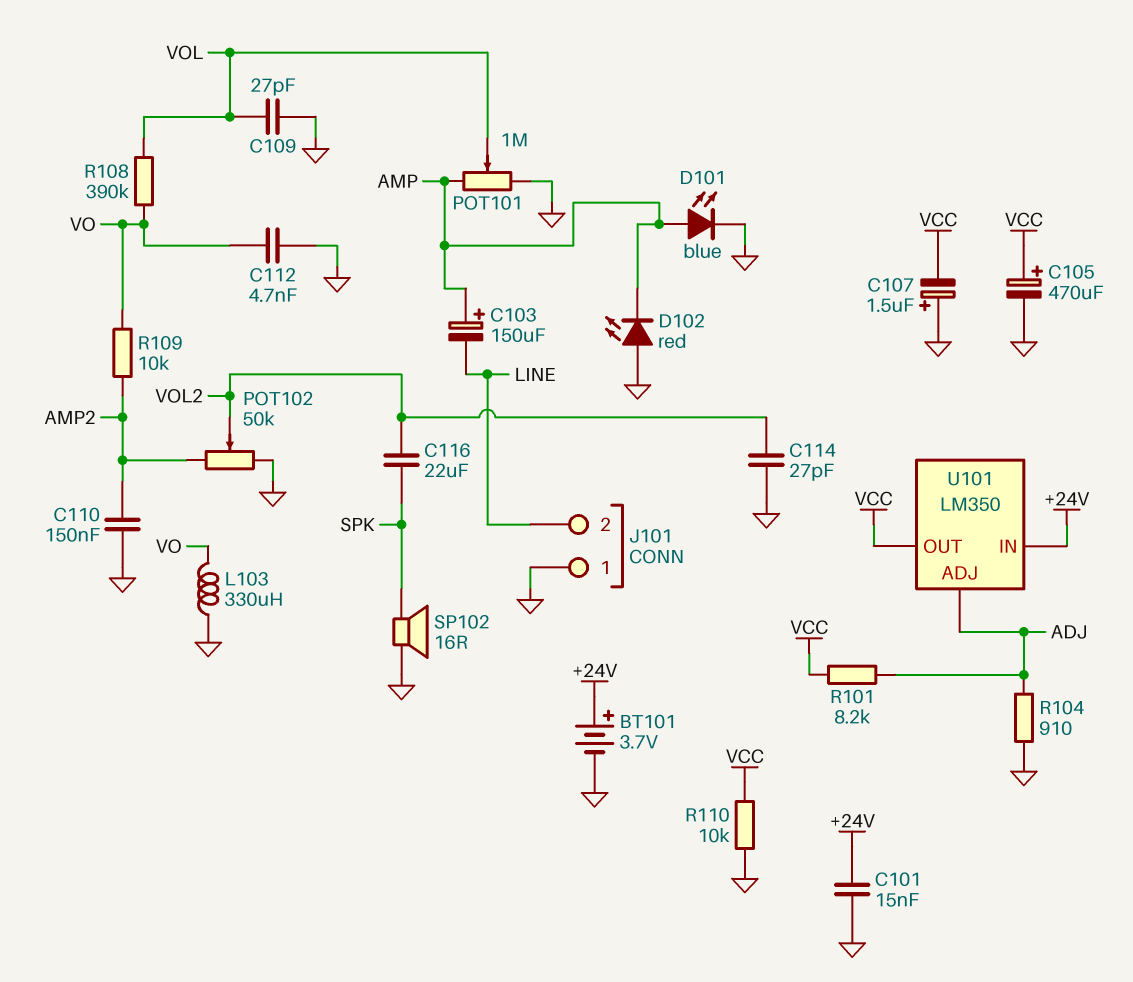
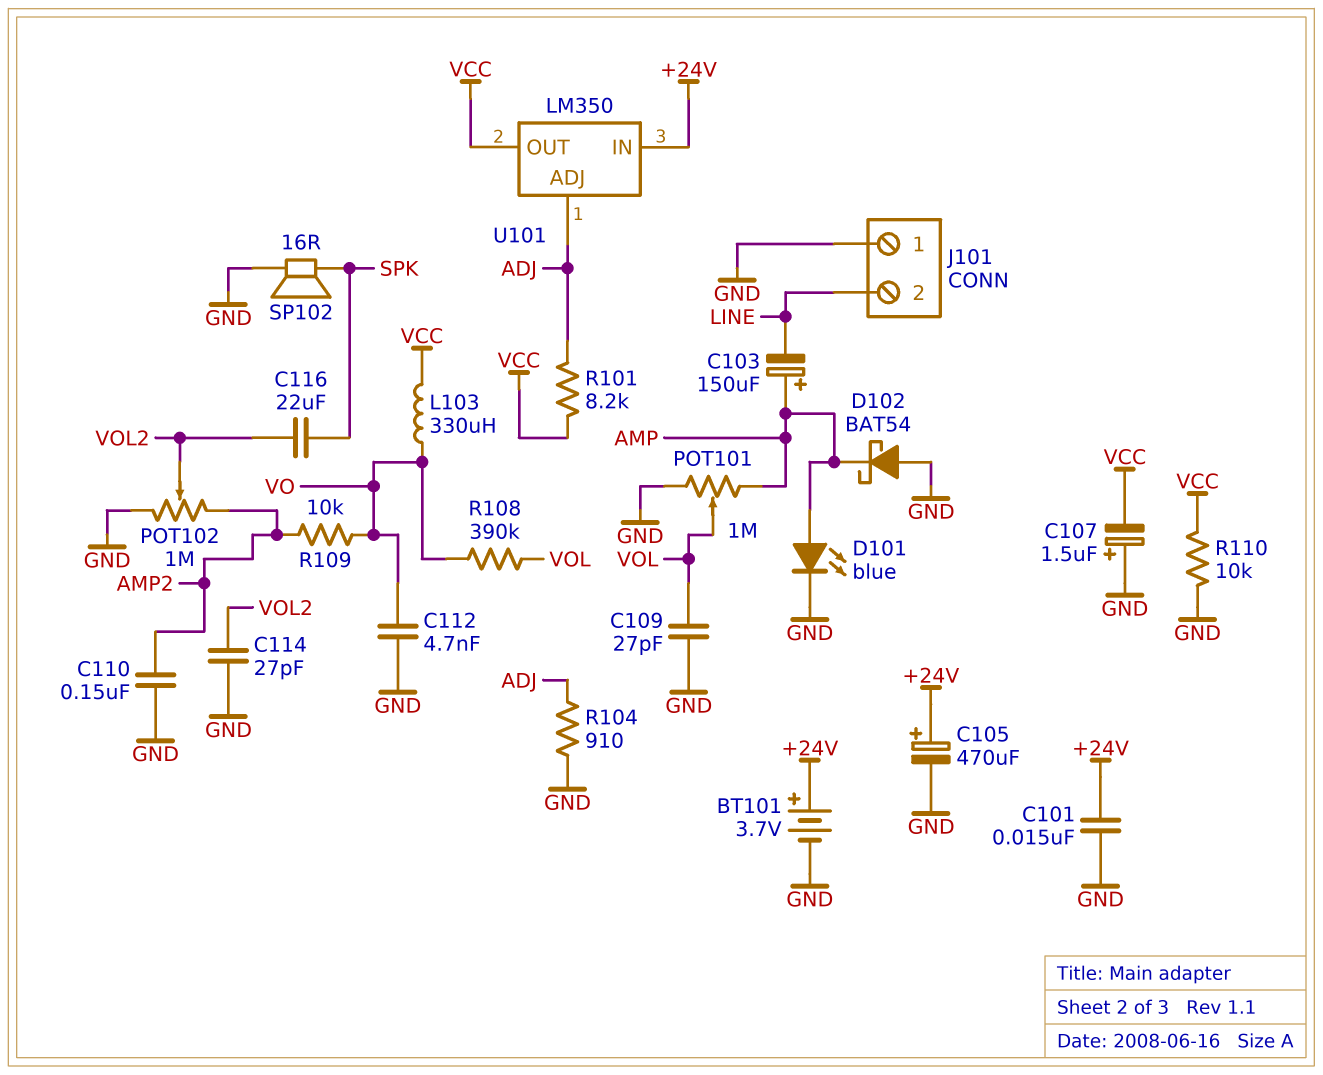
C105: 470uF (plus VCC, minus GND) -> 470uF (plus +24V, minus GND)
D102: LED red (A GND, K AMP) -> schottky BAT54 (A GND, K AMP)
L103: 330uH (GND, VO) -> 330uH (VCC, VO)
POT102: 50k (AMP2, GND, wiper VOL2) -> 1M (AMP2, GND, wiper VOL2)

